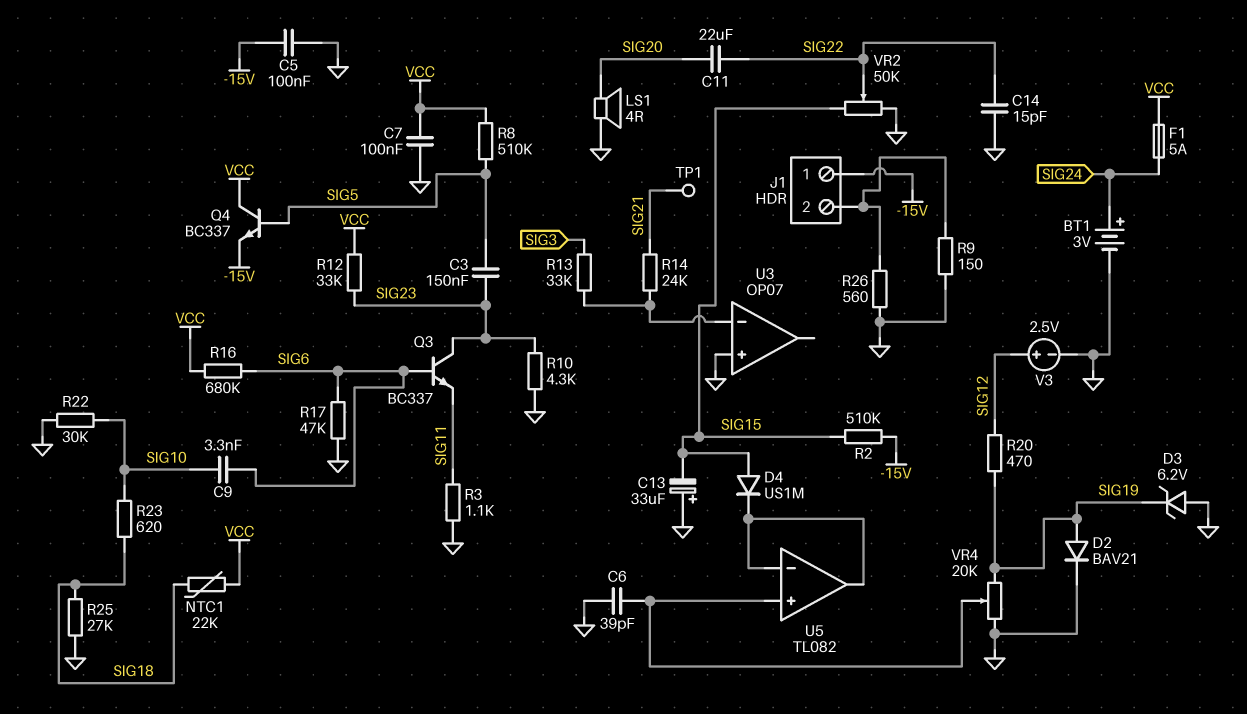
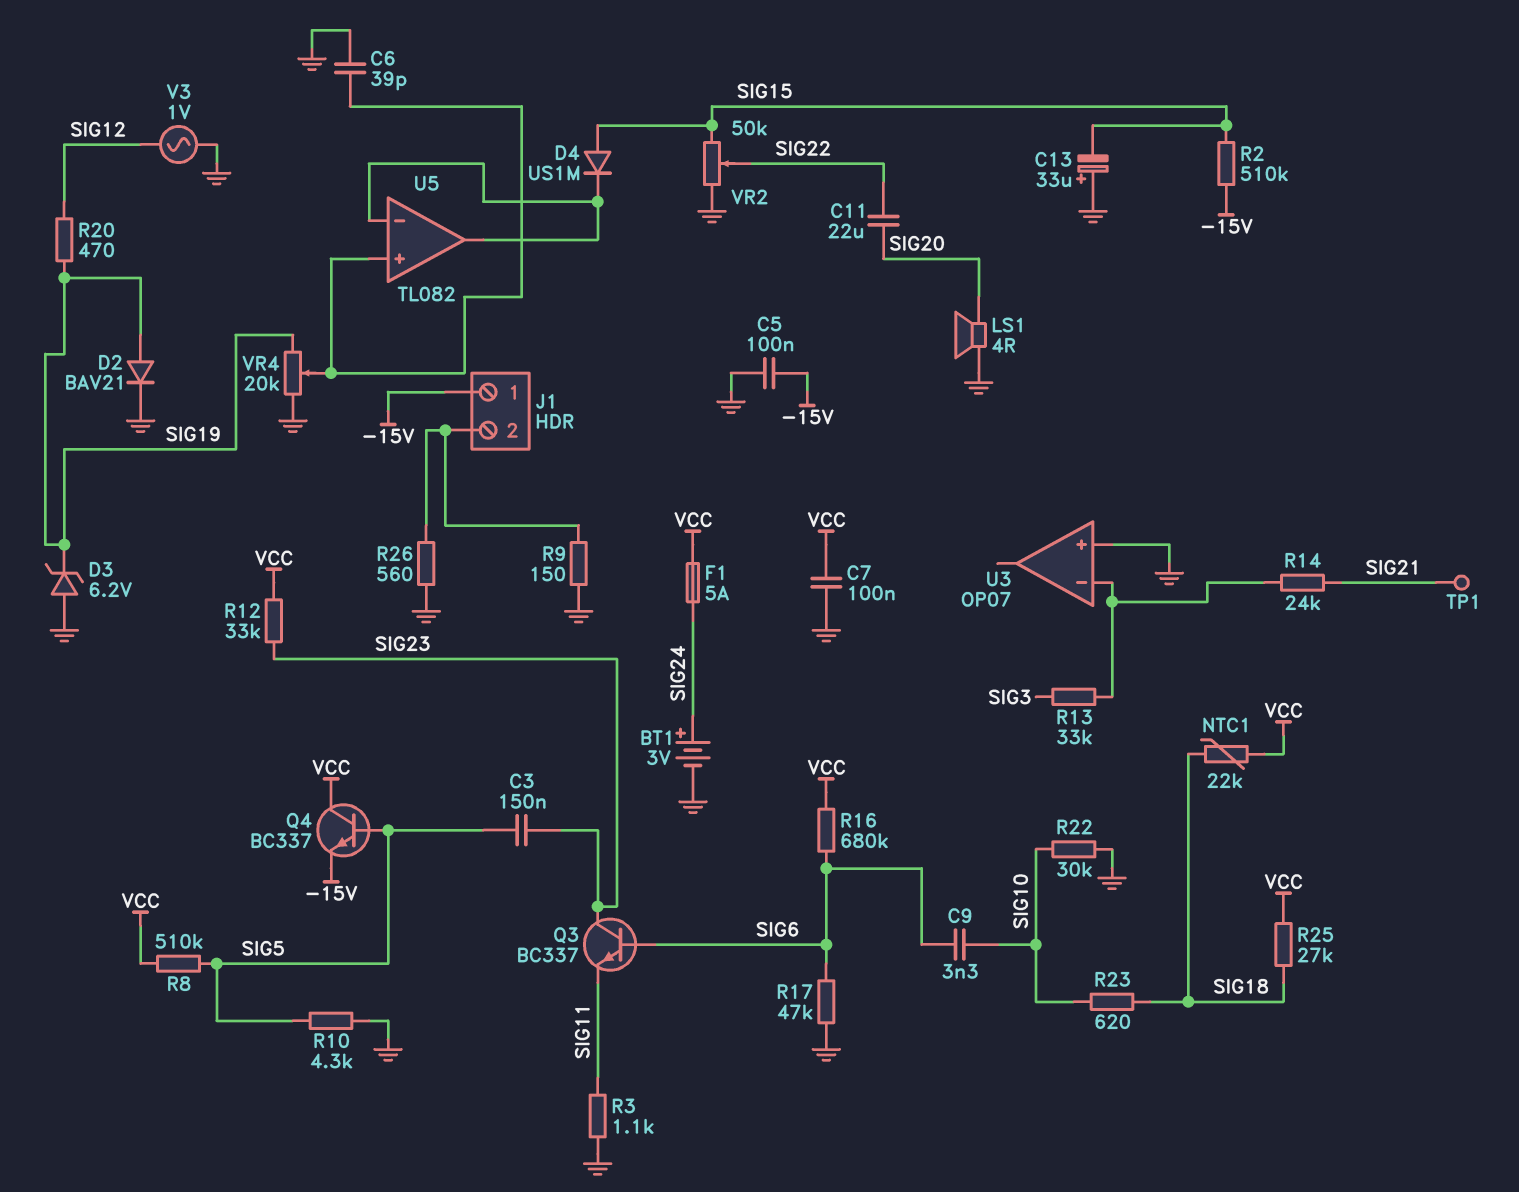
C14: 15pF (GND, SIG22) -> none
R10: 4.3k (GND, SIG23) -> 4.3k (GND, SIG5)
R25: 27k (GND, SIG18) -> 27k (SIG18, VCC)
V3: 2.5V (plus SIG12, minus GND) -> AC 1V (GND, SIG12)

